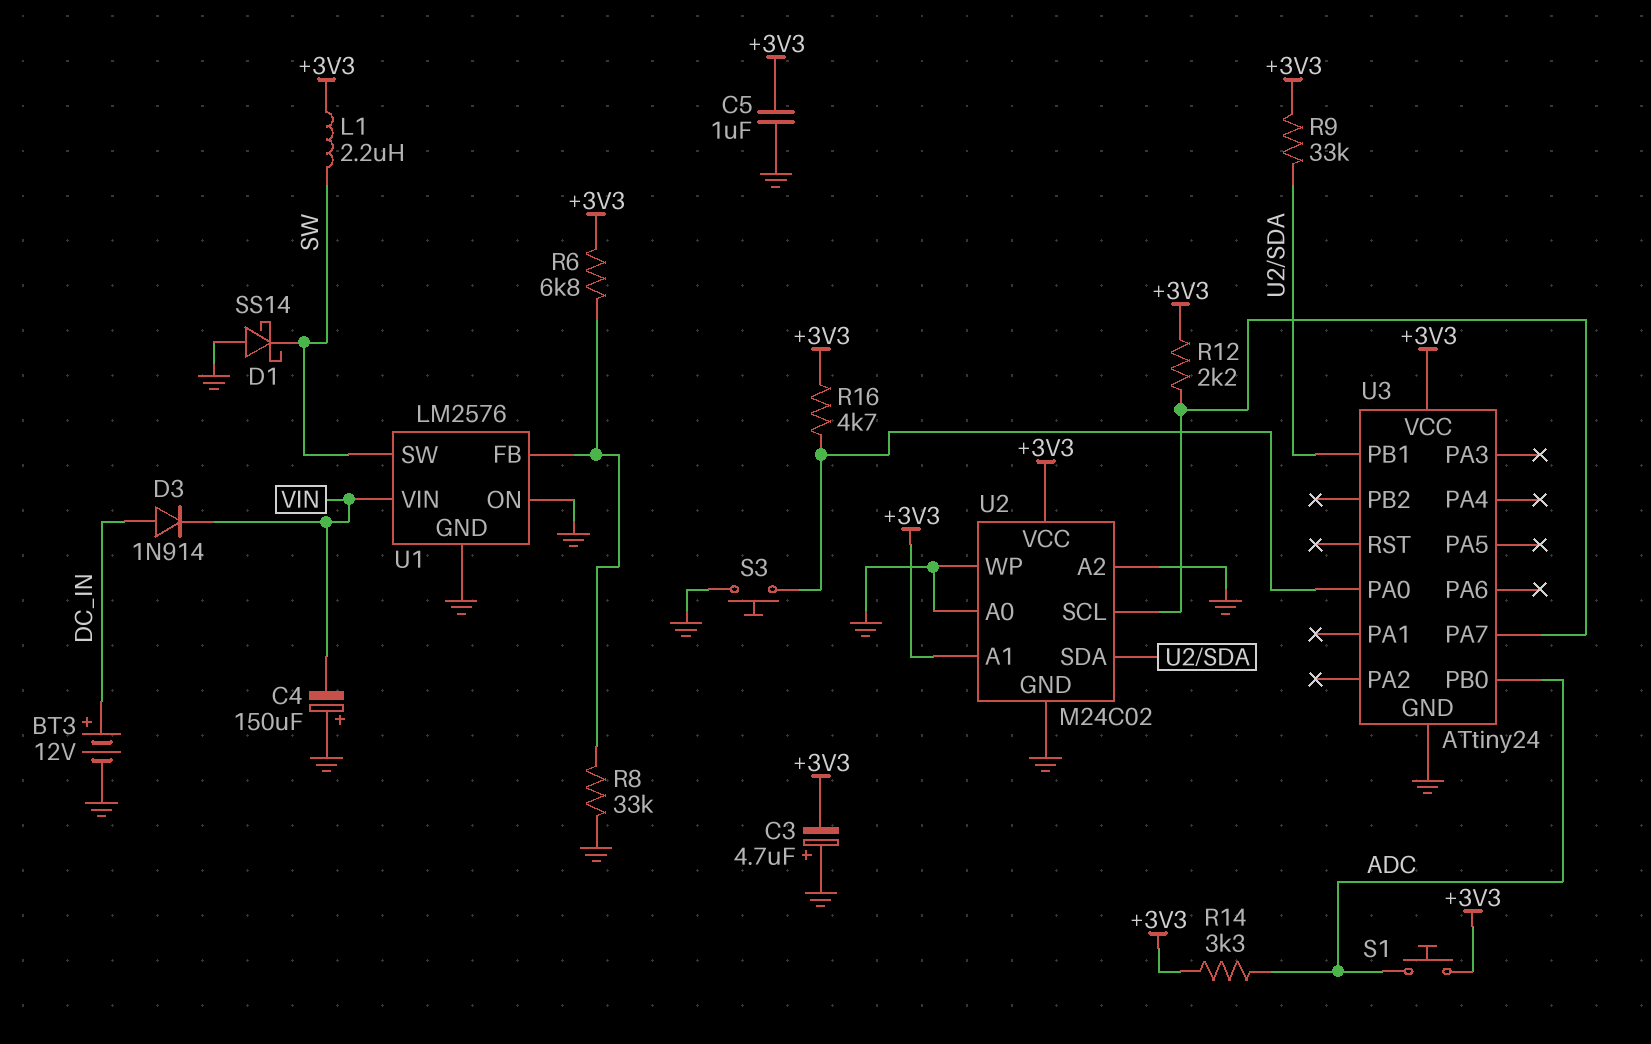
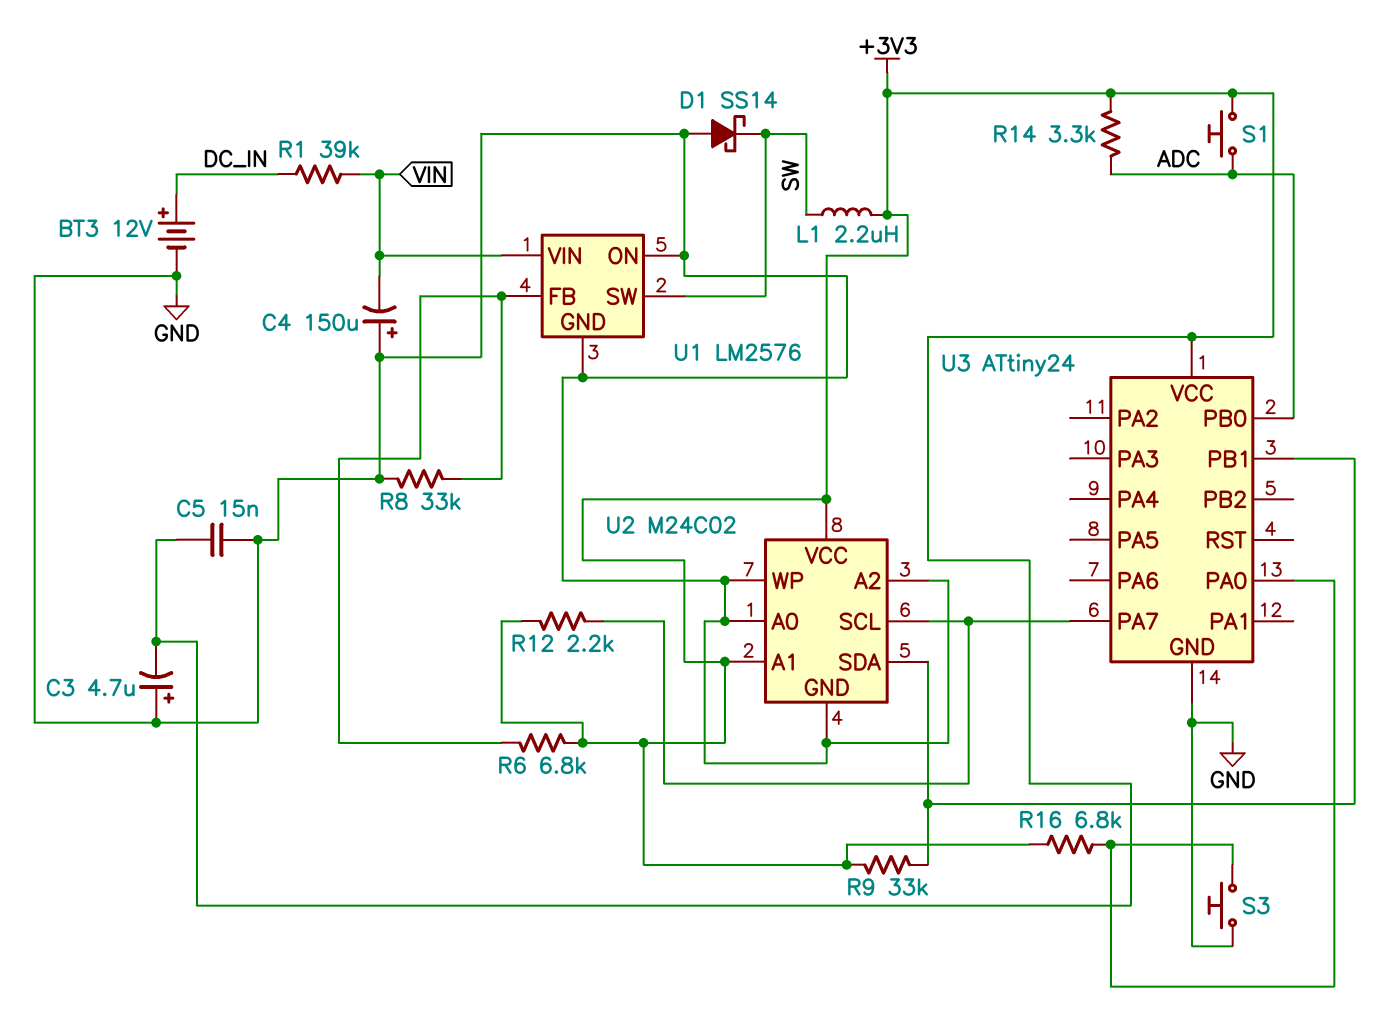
C5: 1uF (+3V3, GND) -> 15nF (+3V3, GND)
D3: diode 1N914 (A DC_IN, K VIN) -> none
R1: none -> 39k (DC_IN, VIN)
R16: 4.7k (+3V3, U3/PA0) -> 6.8k (+3V3, U3/PA0)

